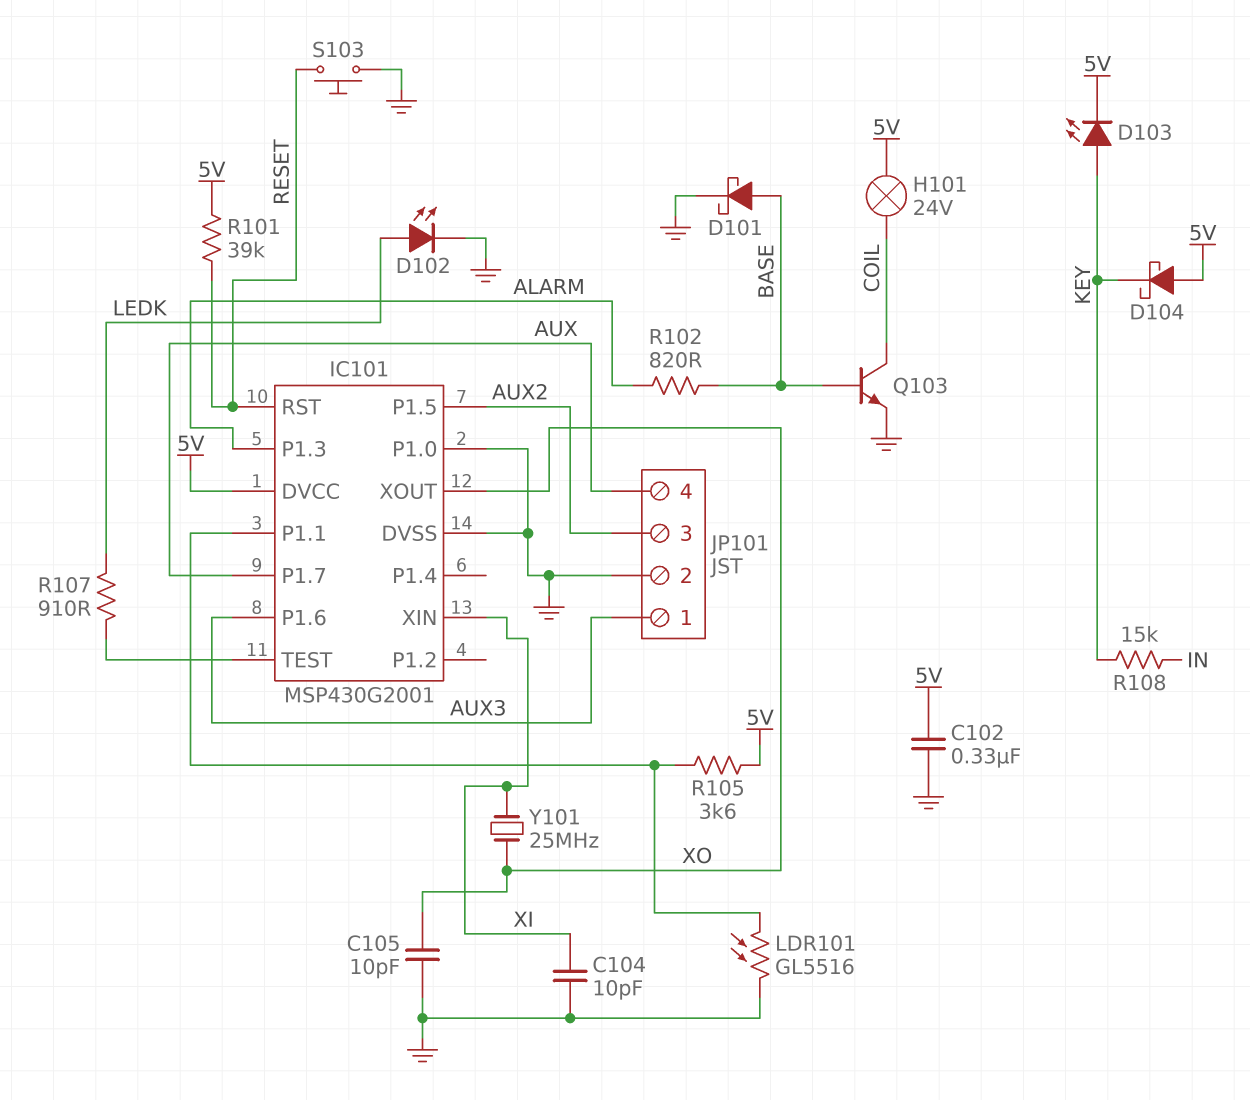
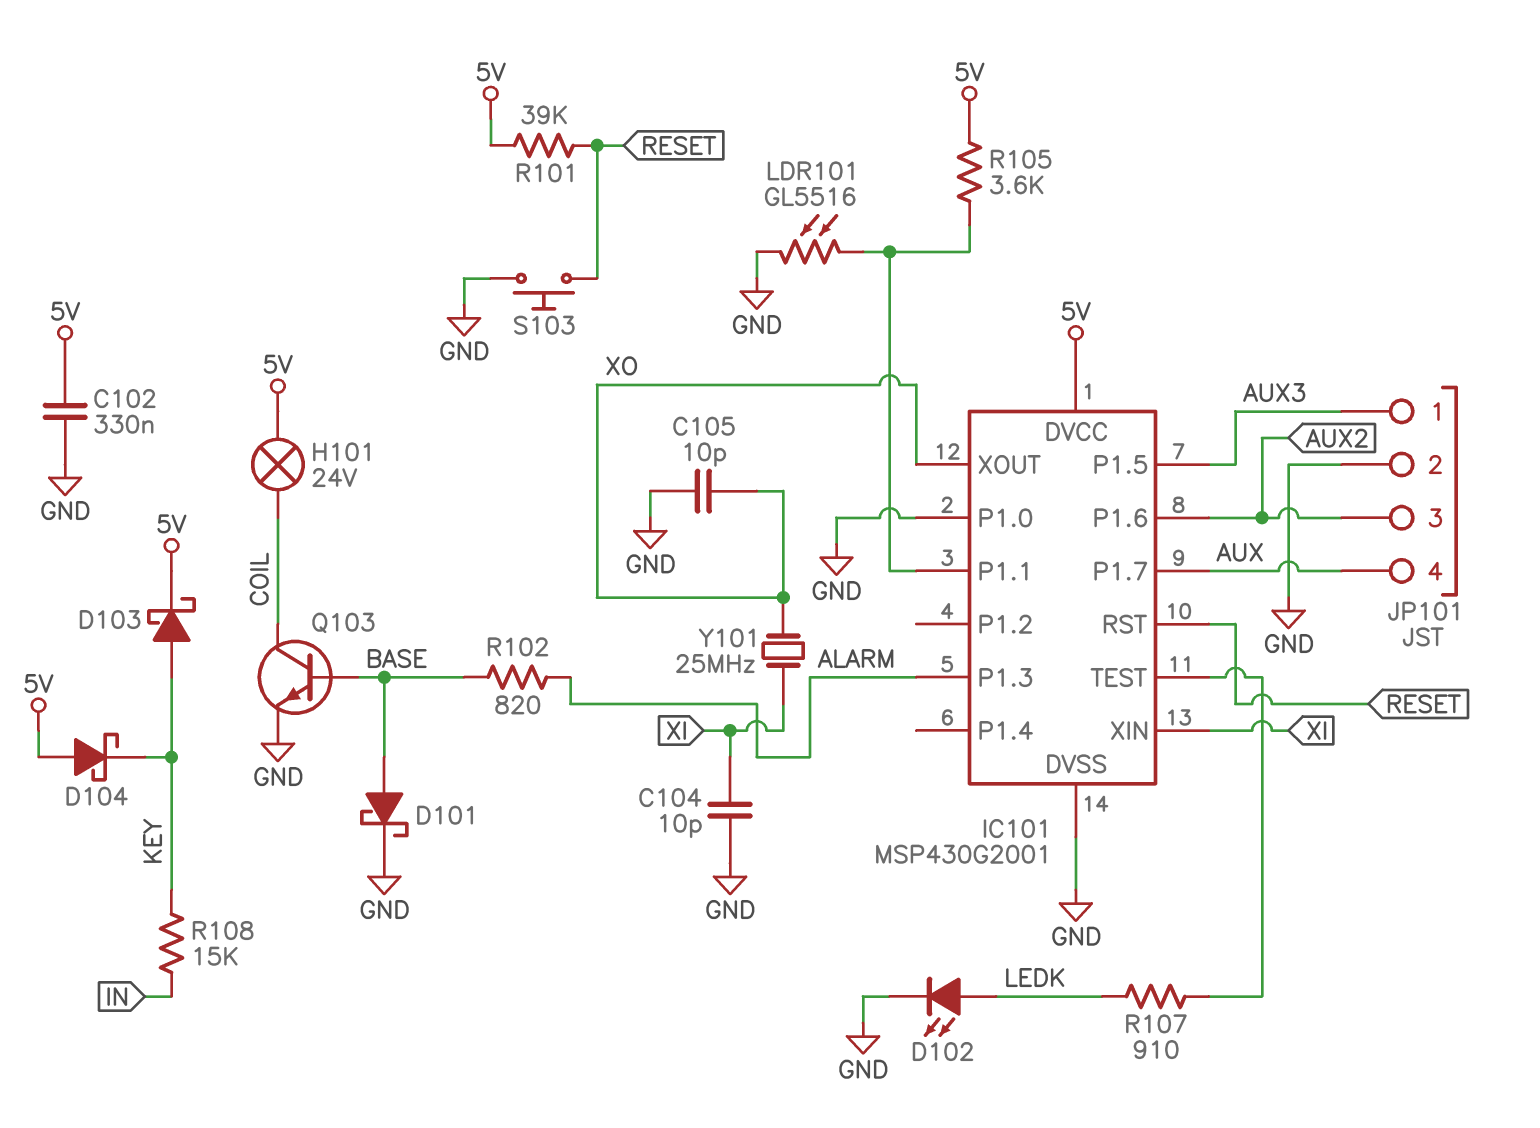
D103: LED (A KEY, K 5V) -> schottky (A KEY, K 5V)
IC101 pin P1.5: AUX2 -> AUX3
IC101 pin P1.6: AUX3 -> AUX2

